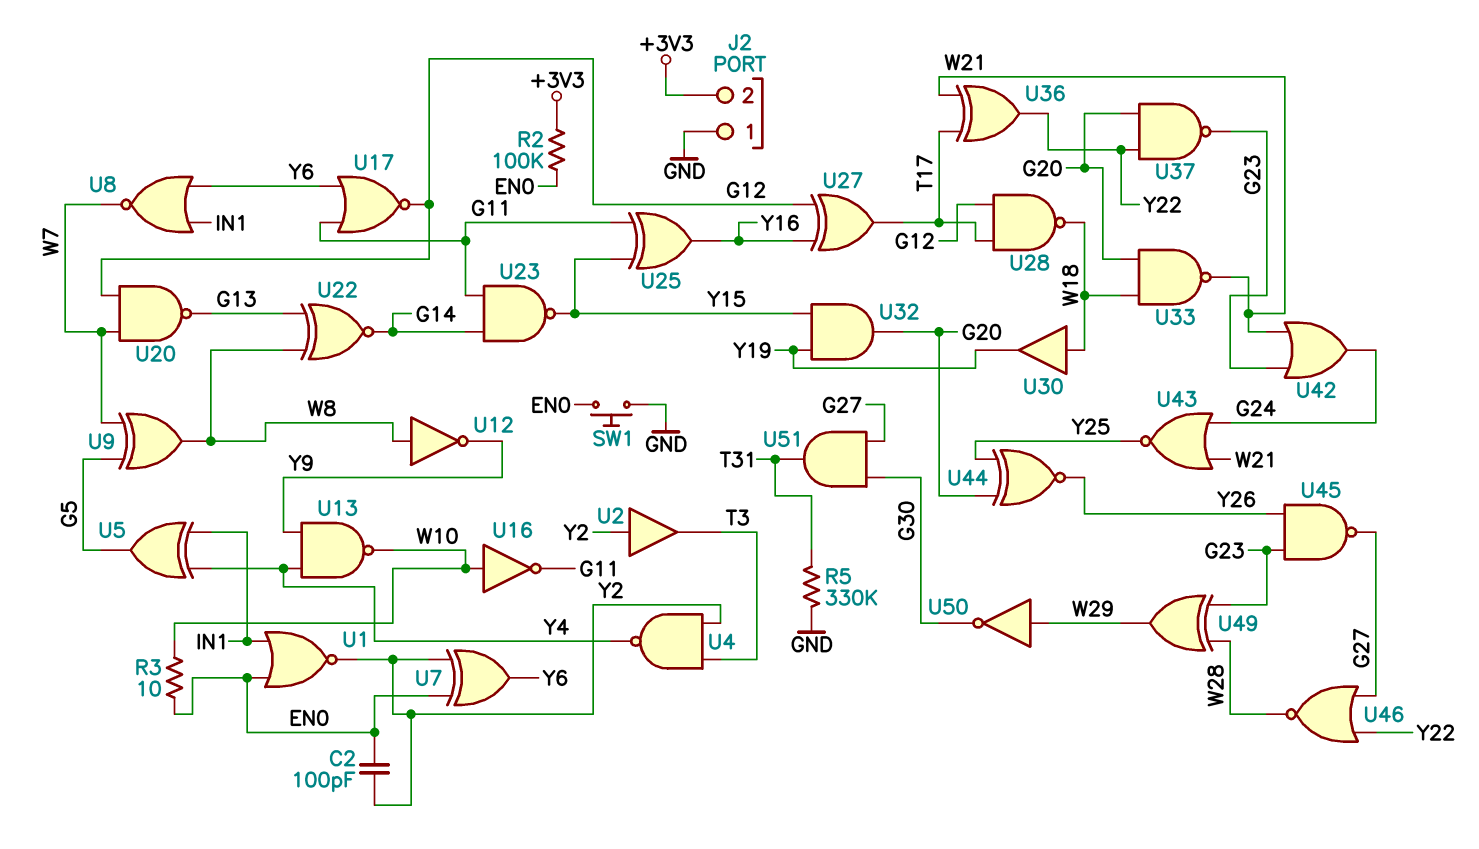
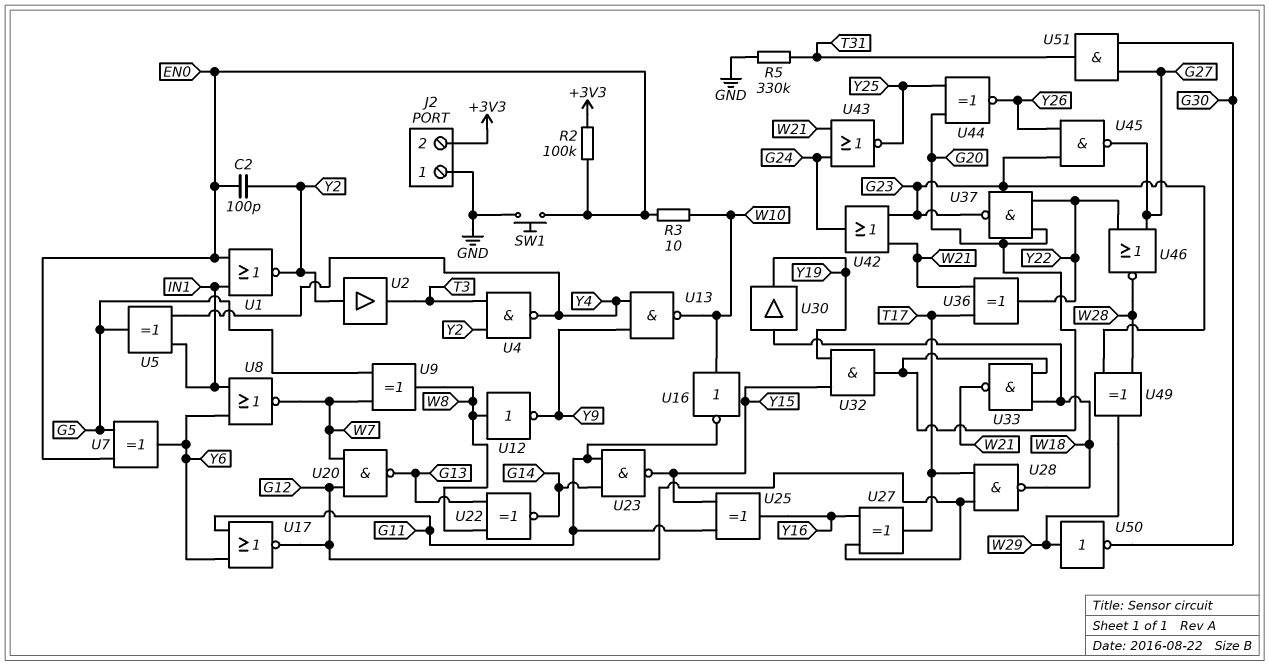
U7: XOR (in EN0, in Y2, out Y6) -> XOR (in EN0, in G5, out Y6)

